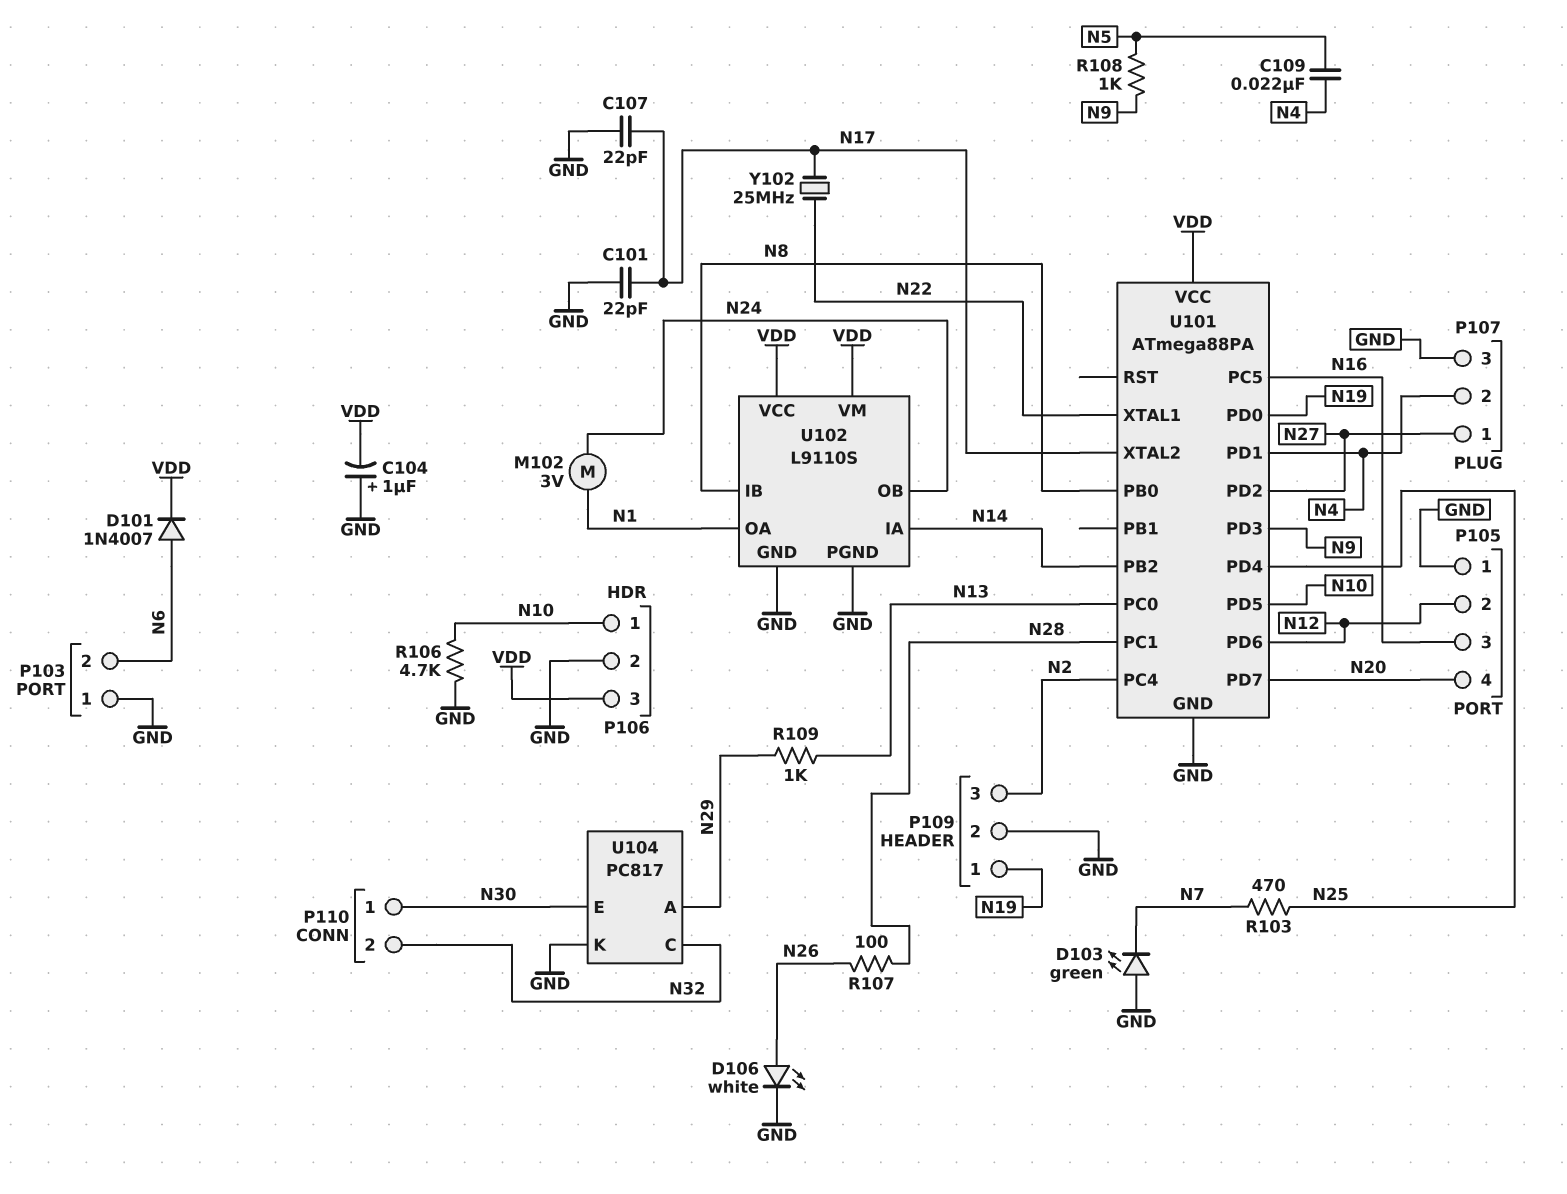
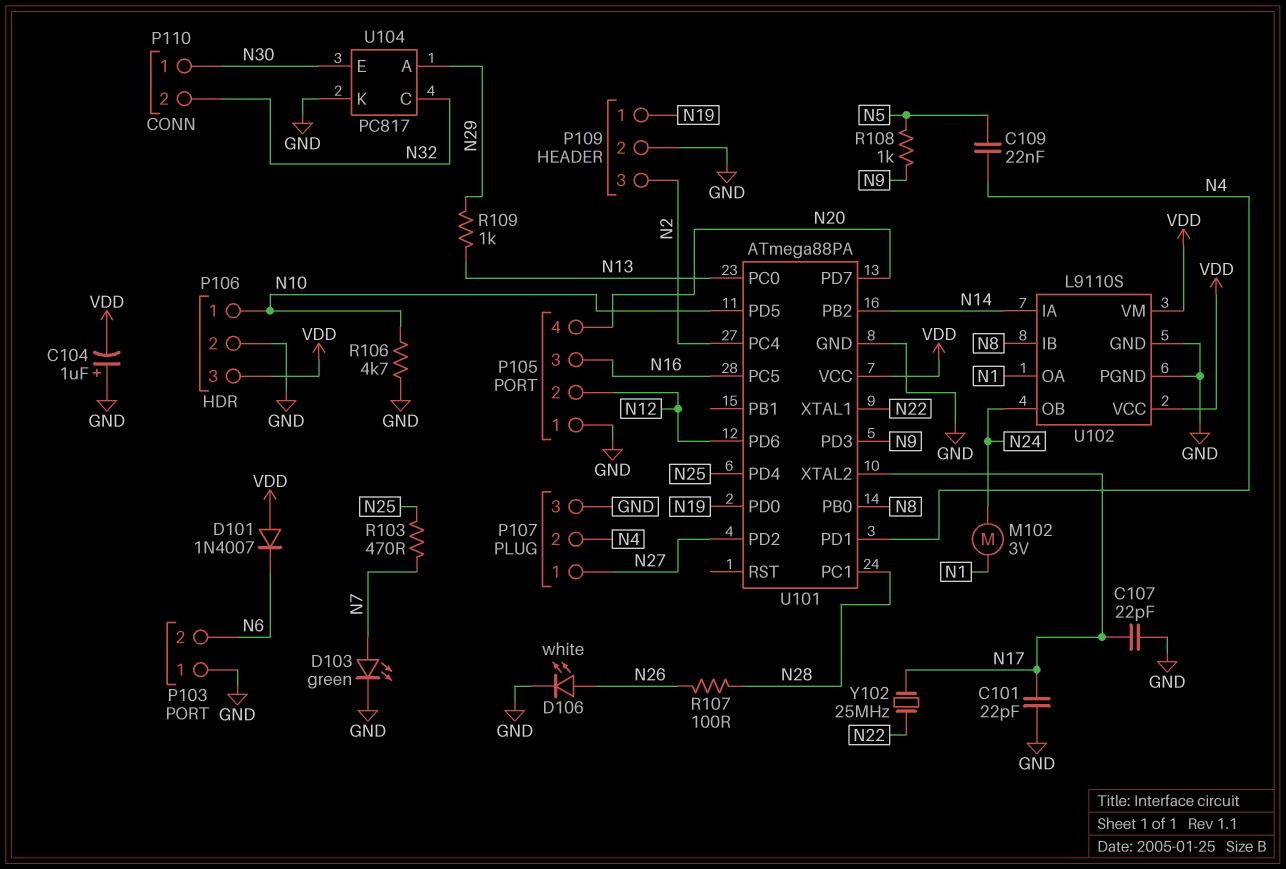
D101: diode 1N4007 (A N6, K VDD) -> diode 1N4007 (A VDD, K N6)
D103: LED green (A GND, K N7) -> LED green (A N7, K GND)

